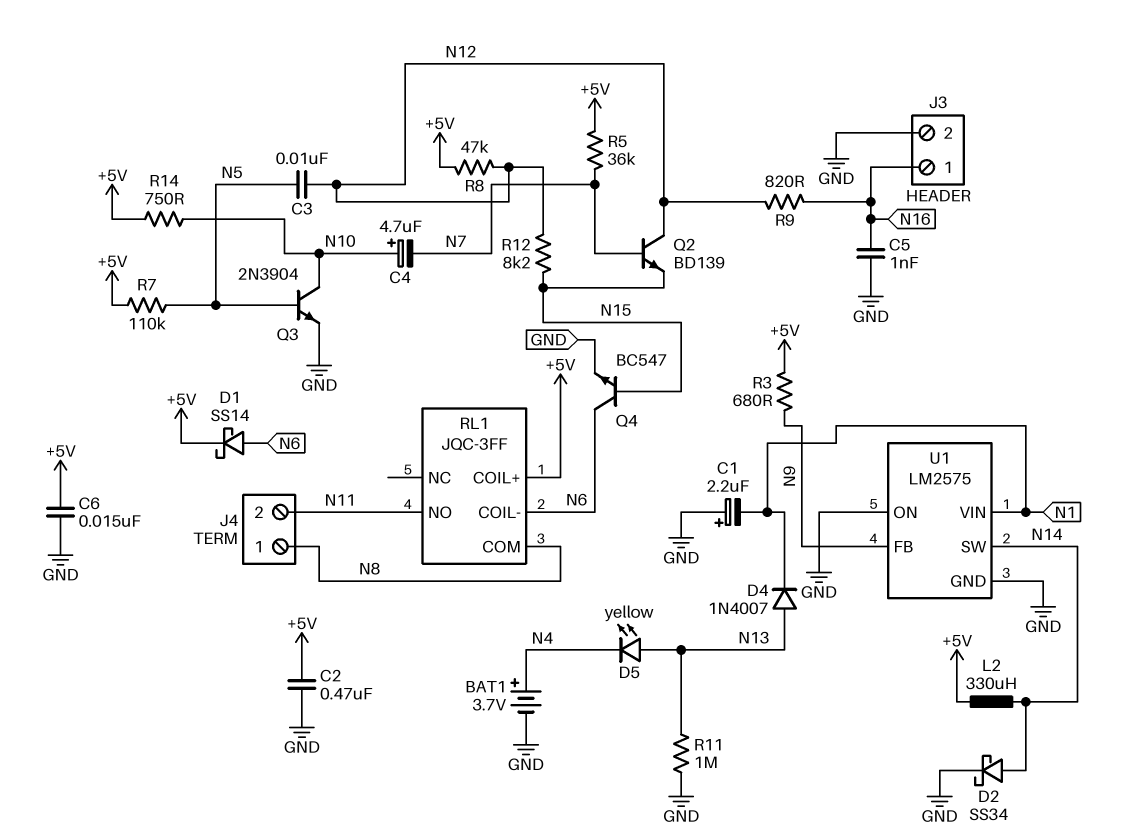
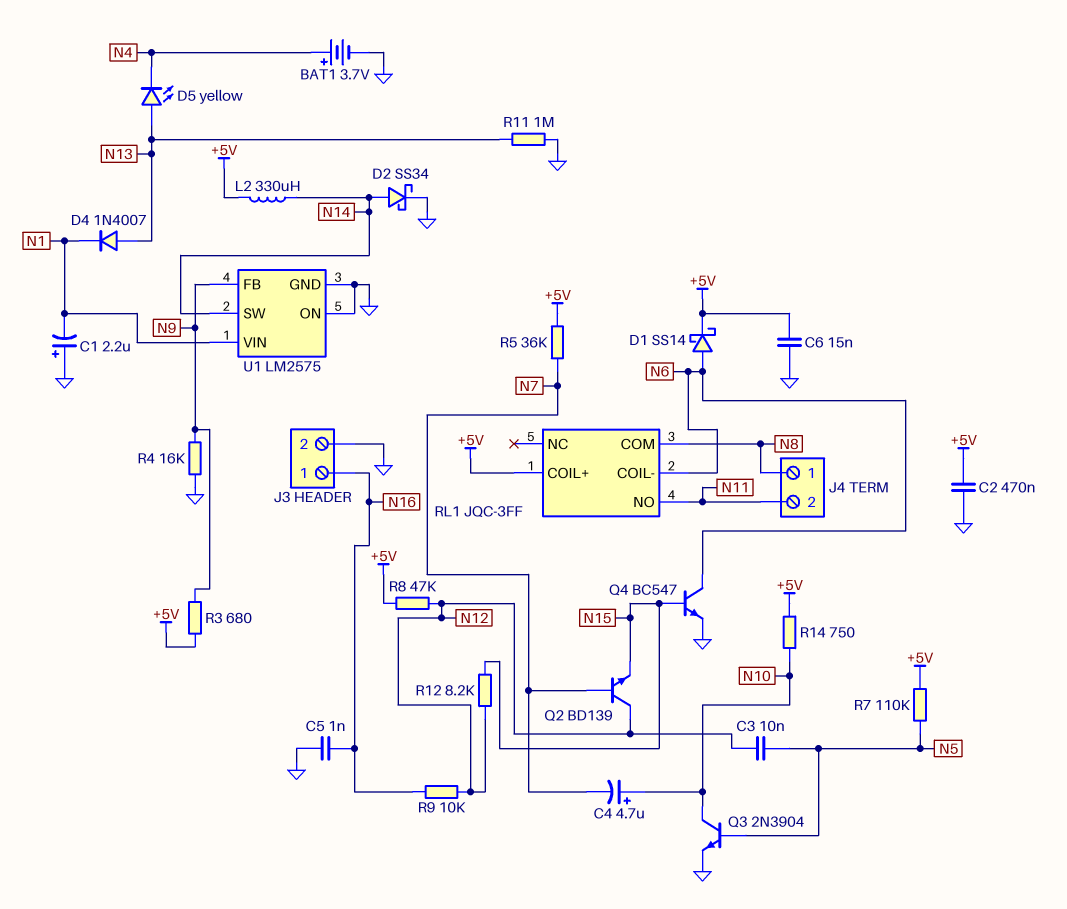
R4: none -> 16k (GND, N9)
R9: 820 (N12, N16) -> 10k (N12, N16)

